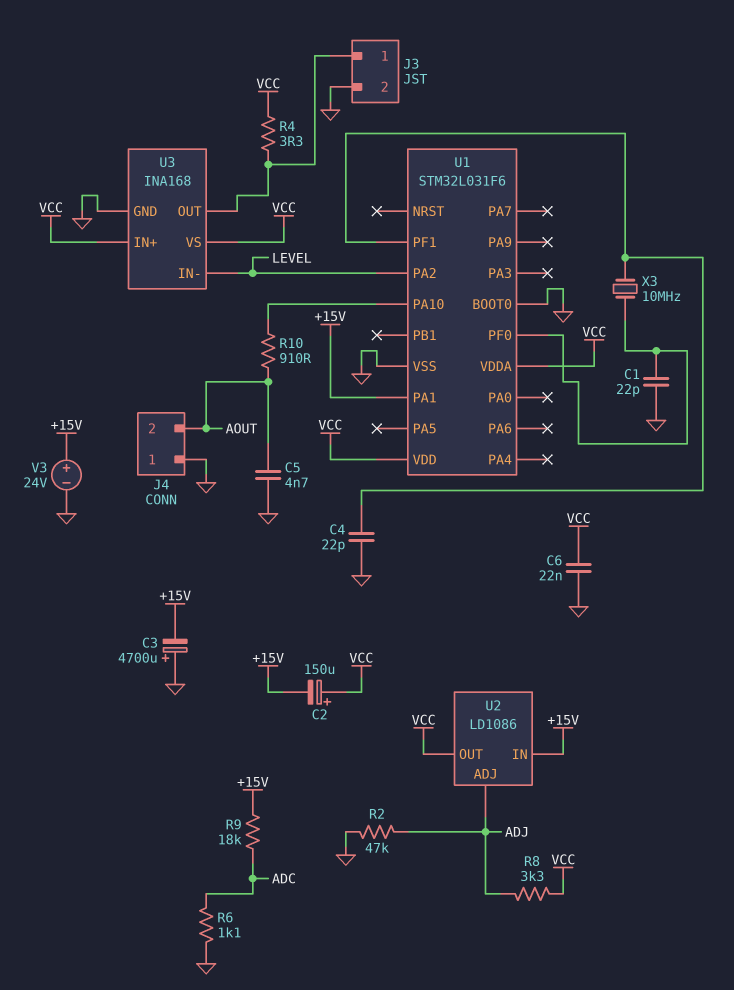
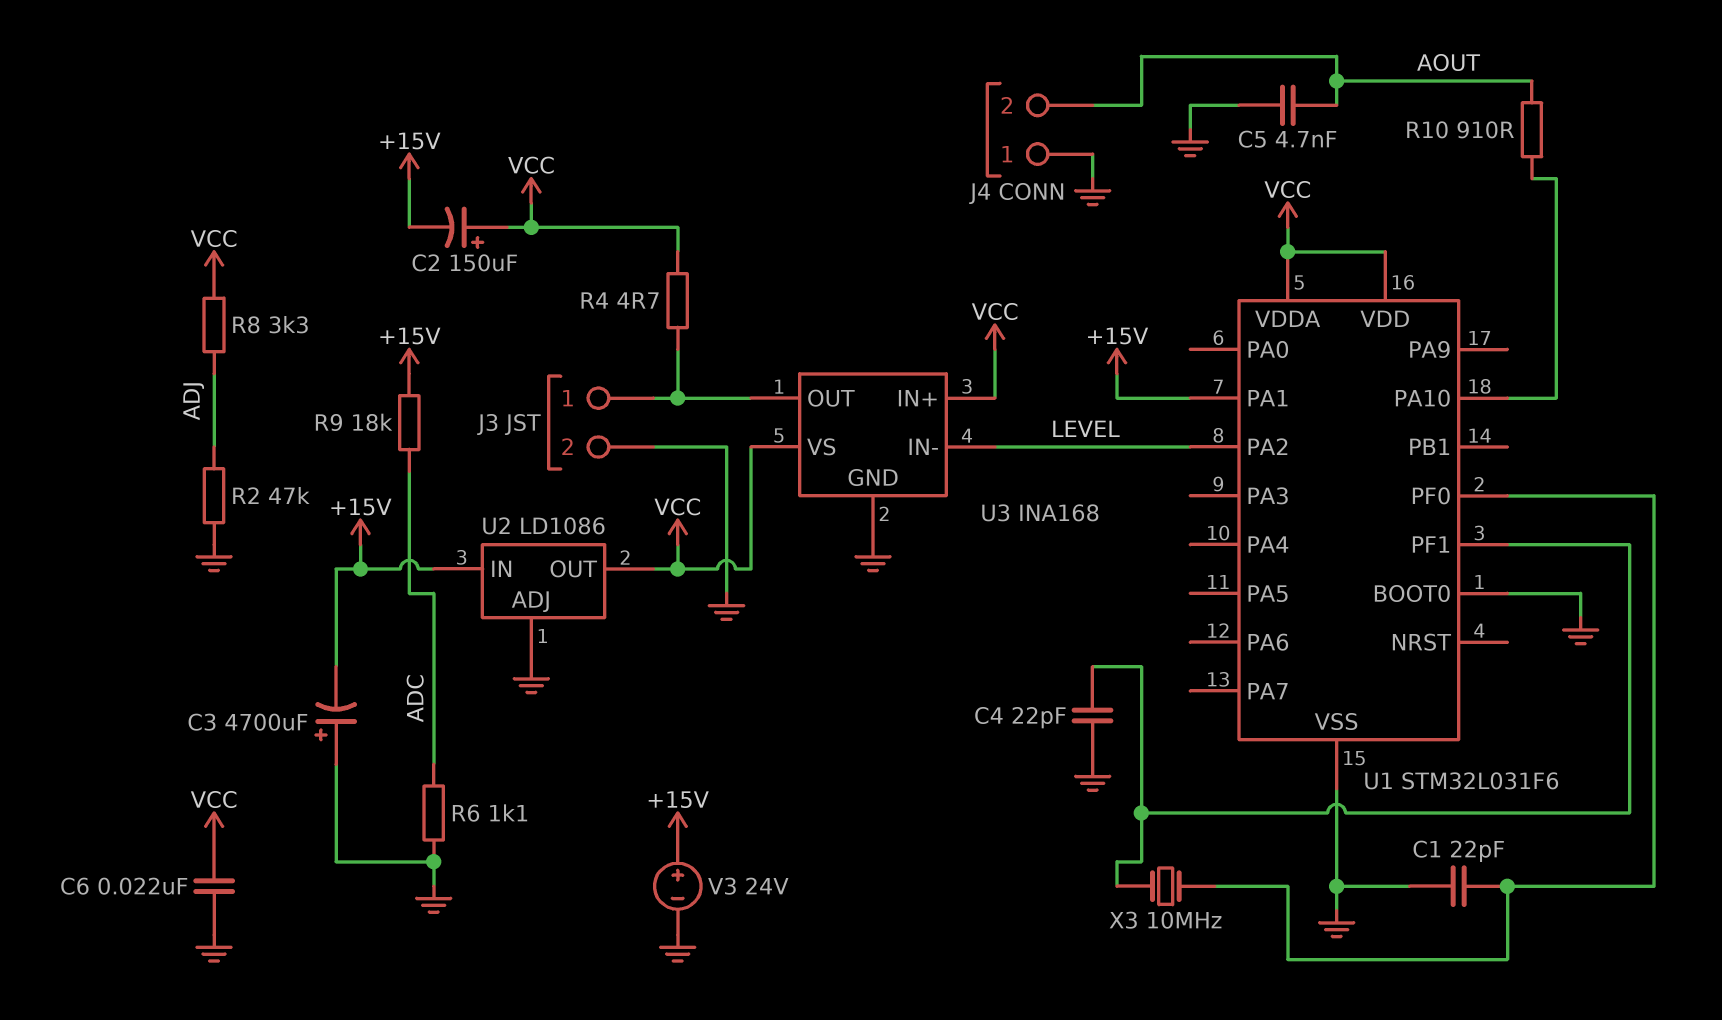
R4: 3.3 (J3/1, VCC) -> 4.7 (J3/1, VCC)
U2 pin ADJ: ADJ -> GND

